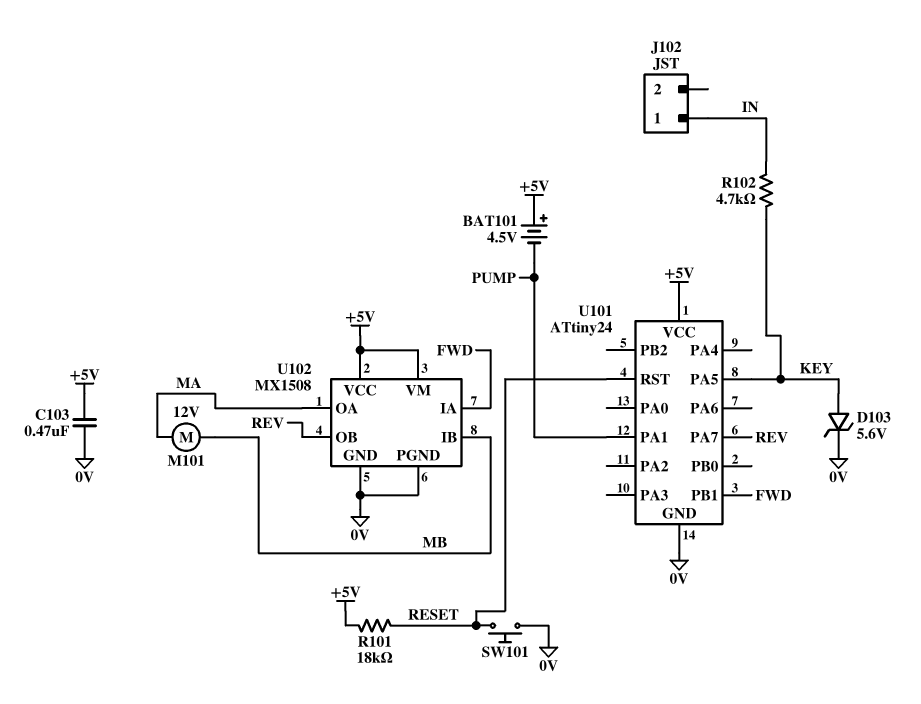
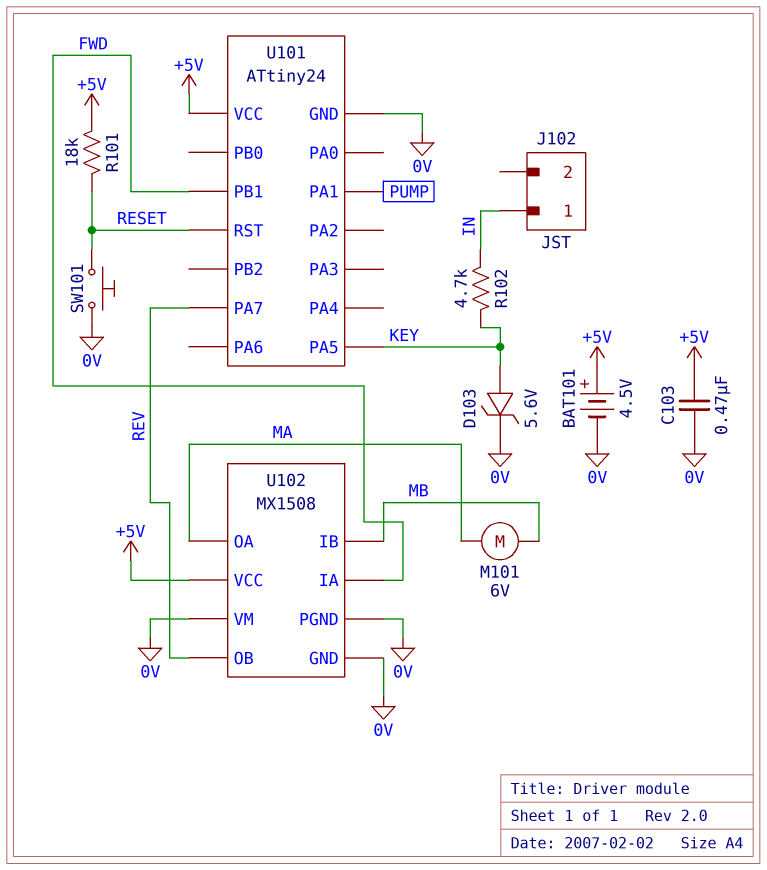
BAT101: 4.5V (plus +5V, minus PUMP) -> 4.5V (plus +5V, minus 0V)
M101: motor 12V (MA, MB) -> motor 6V (MA, MB)
U102 pin VM: +5V -> 0V

